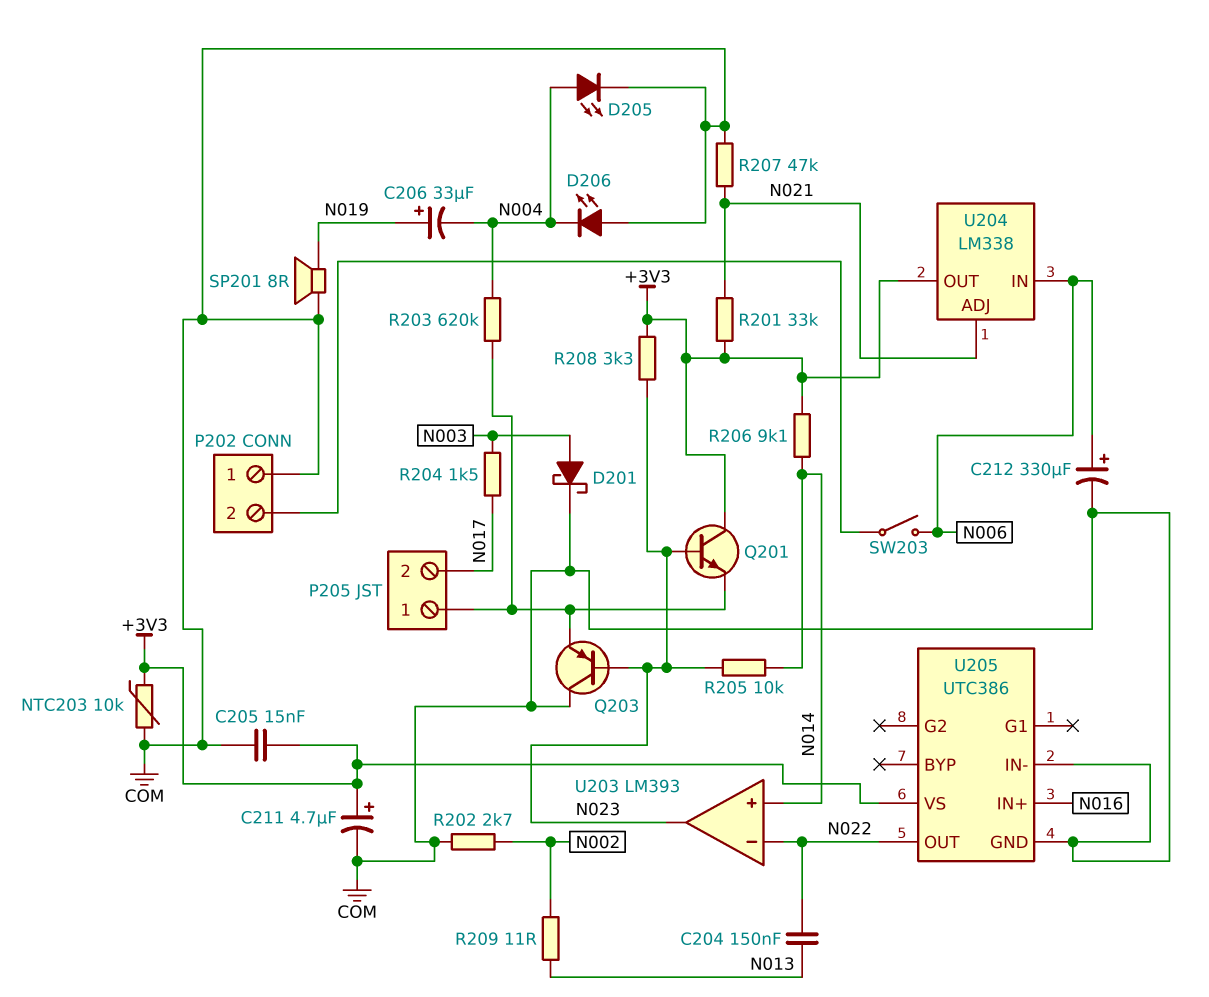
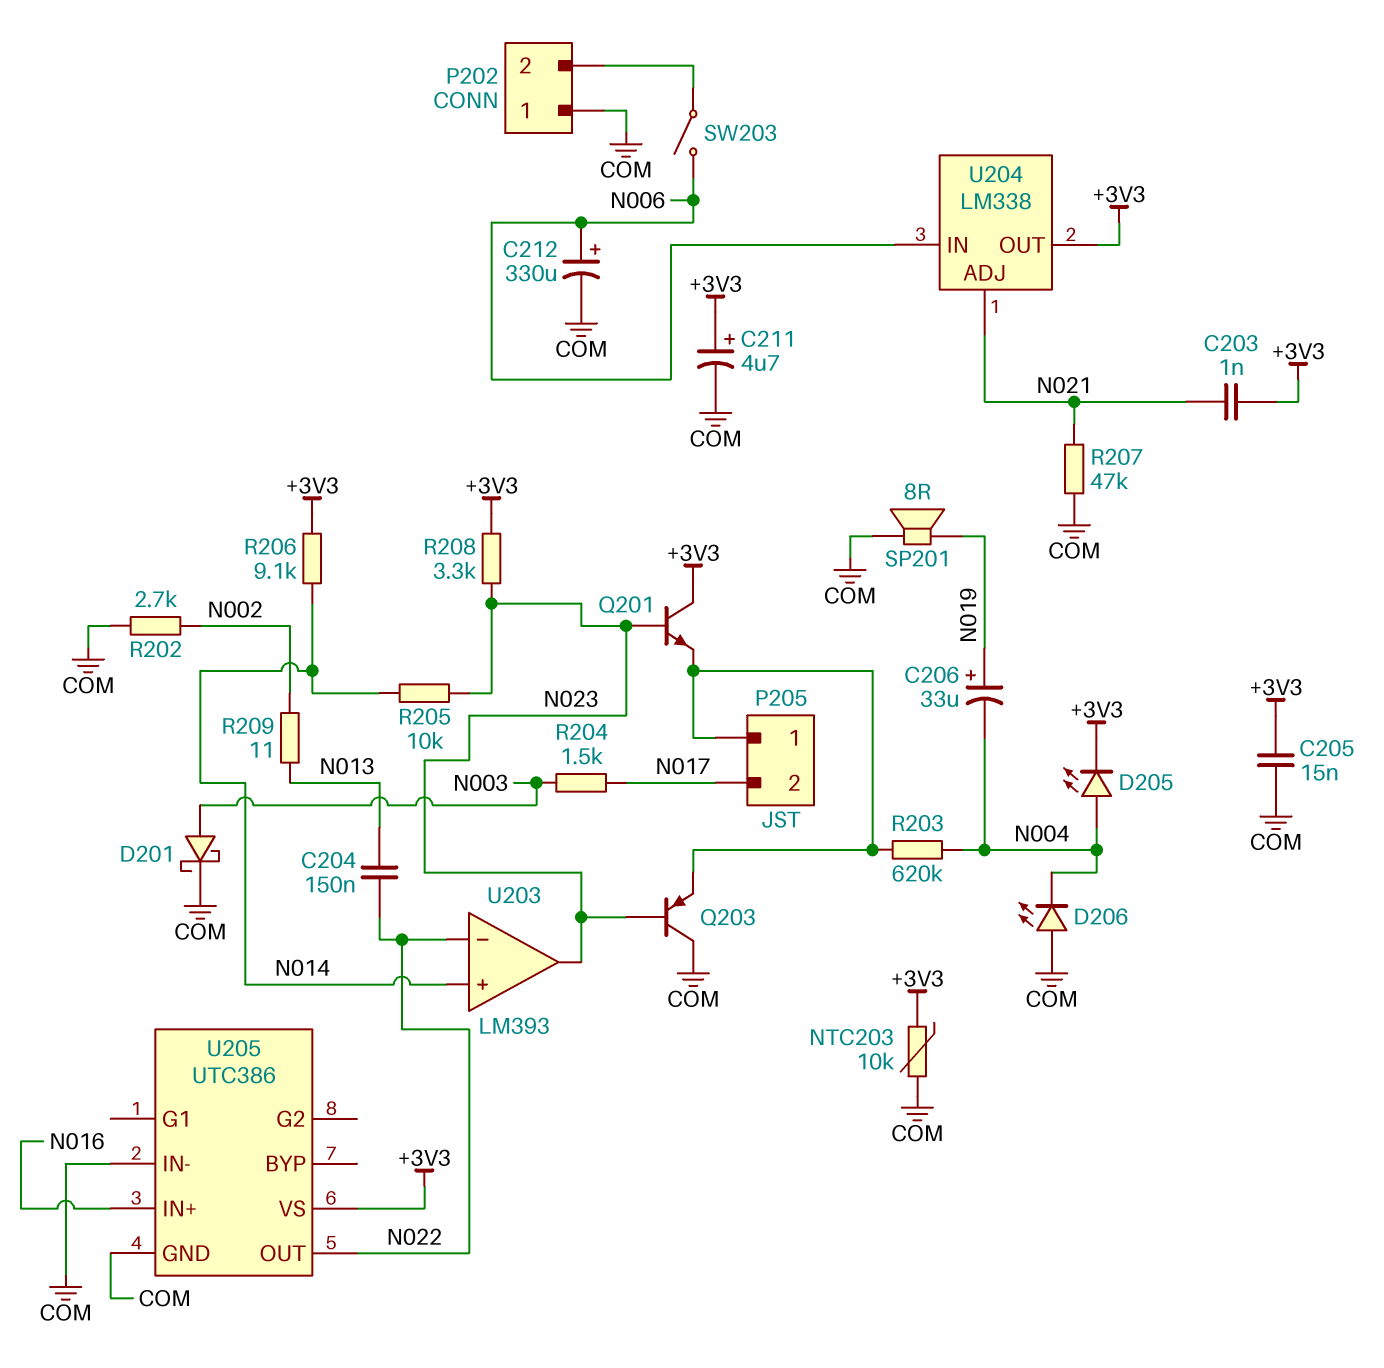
C203: none -> 1nF (+3V3, N021)
D205: LED (A N004, K COM) -> LED (A N004, K +3V3)
R201: 33k (+3V3, N021) -> none

